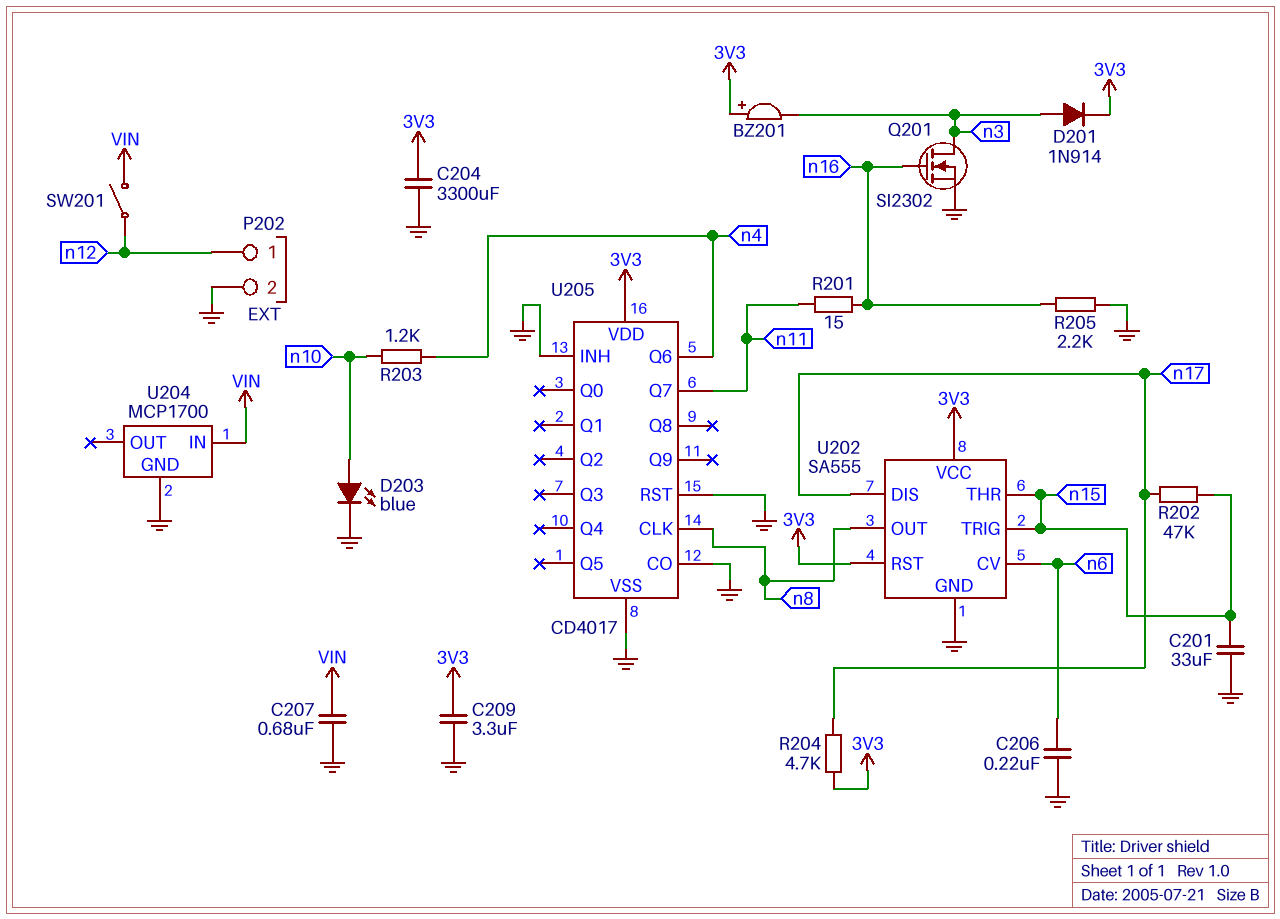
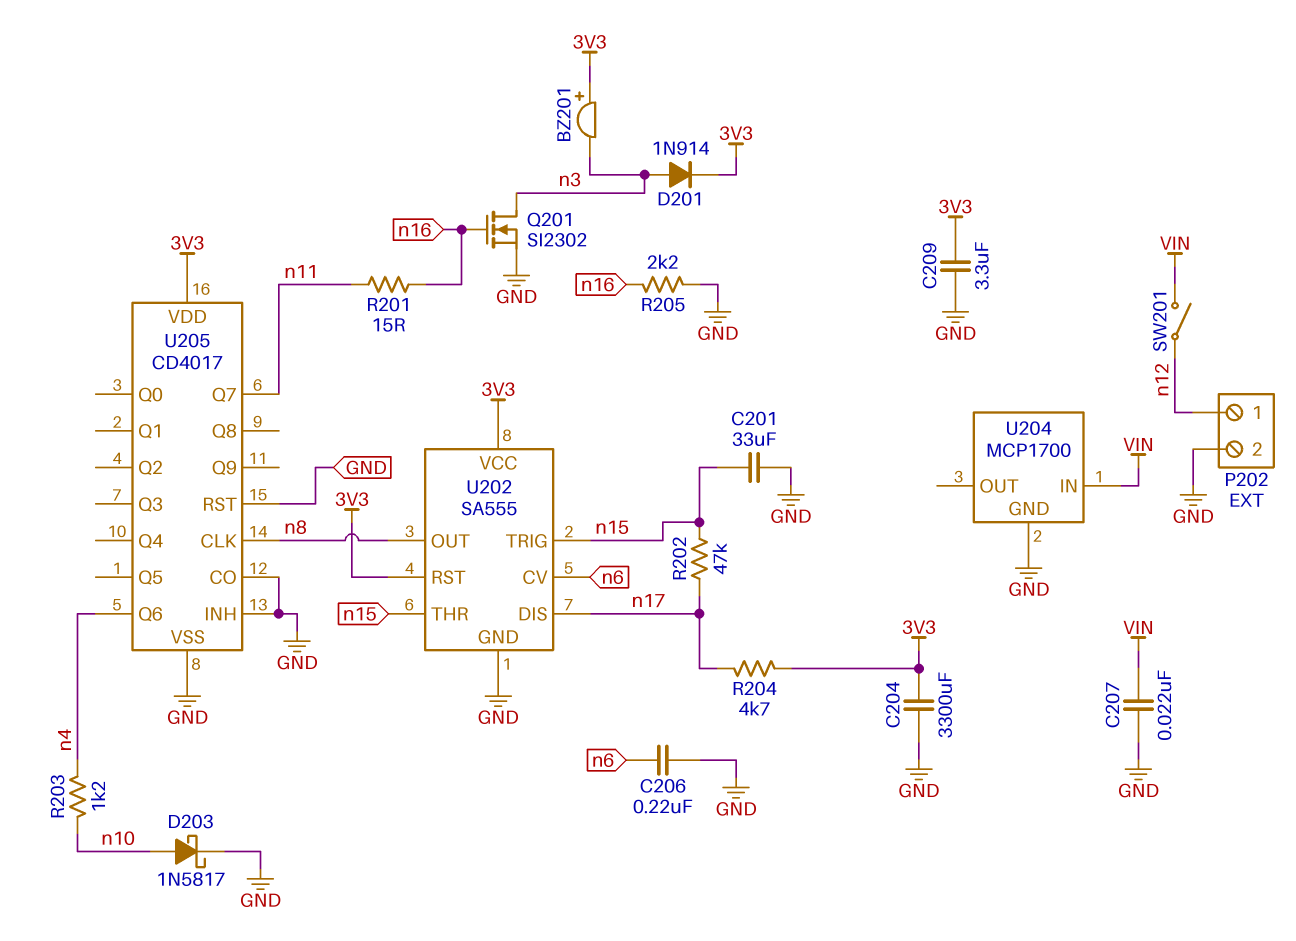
C207: 680nF (GND, VIN) -> 22nF (GND, VIN)
D203: LED blue (A n10, K GND) -> schottky 1N5817 (A n10, K GND)

